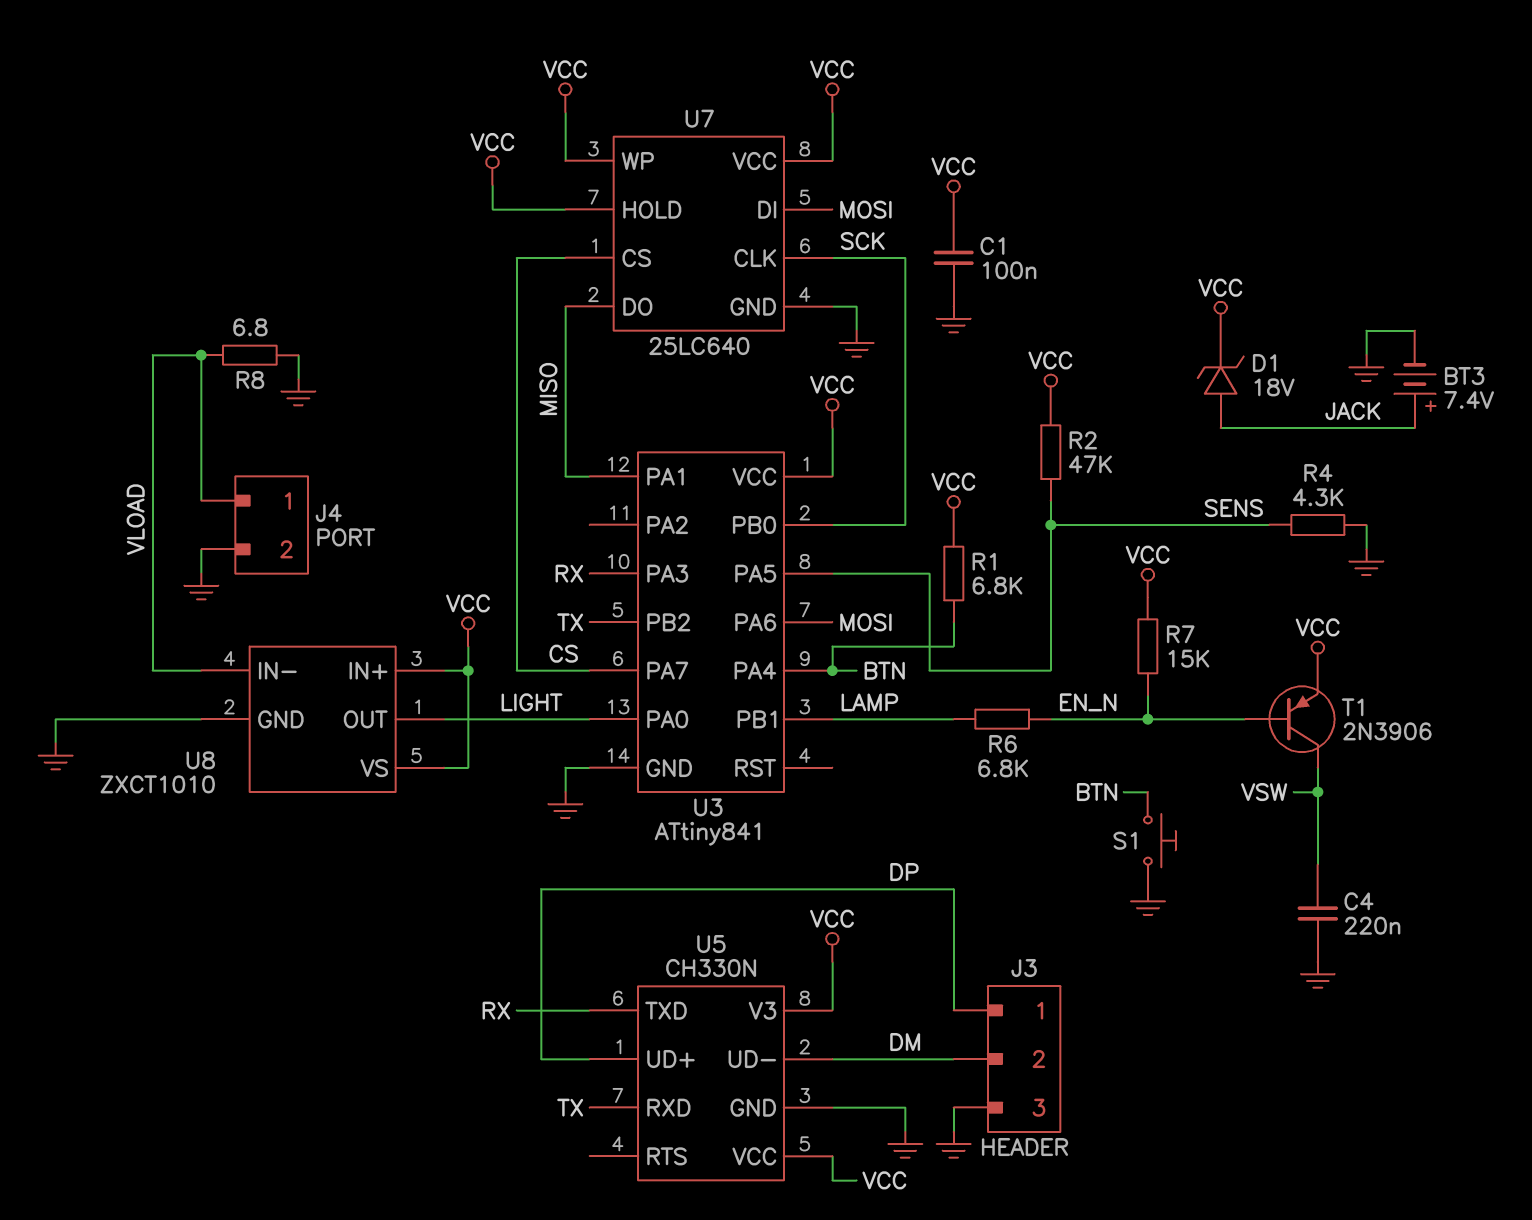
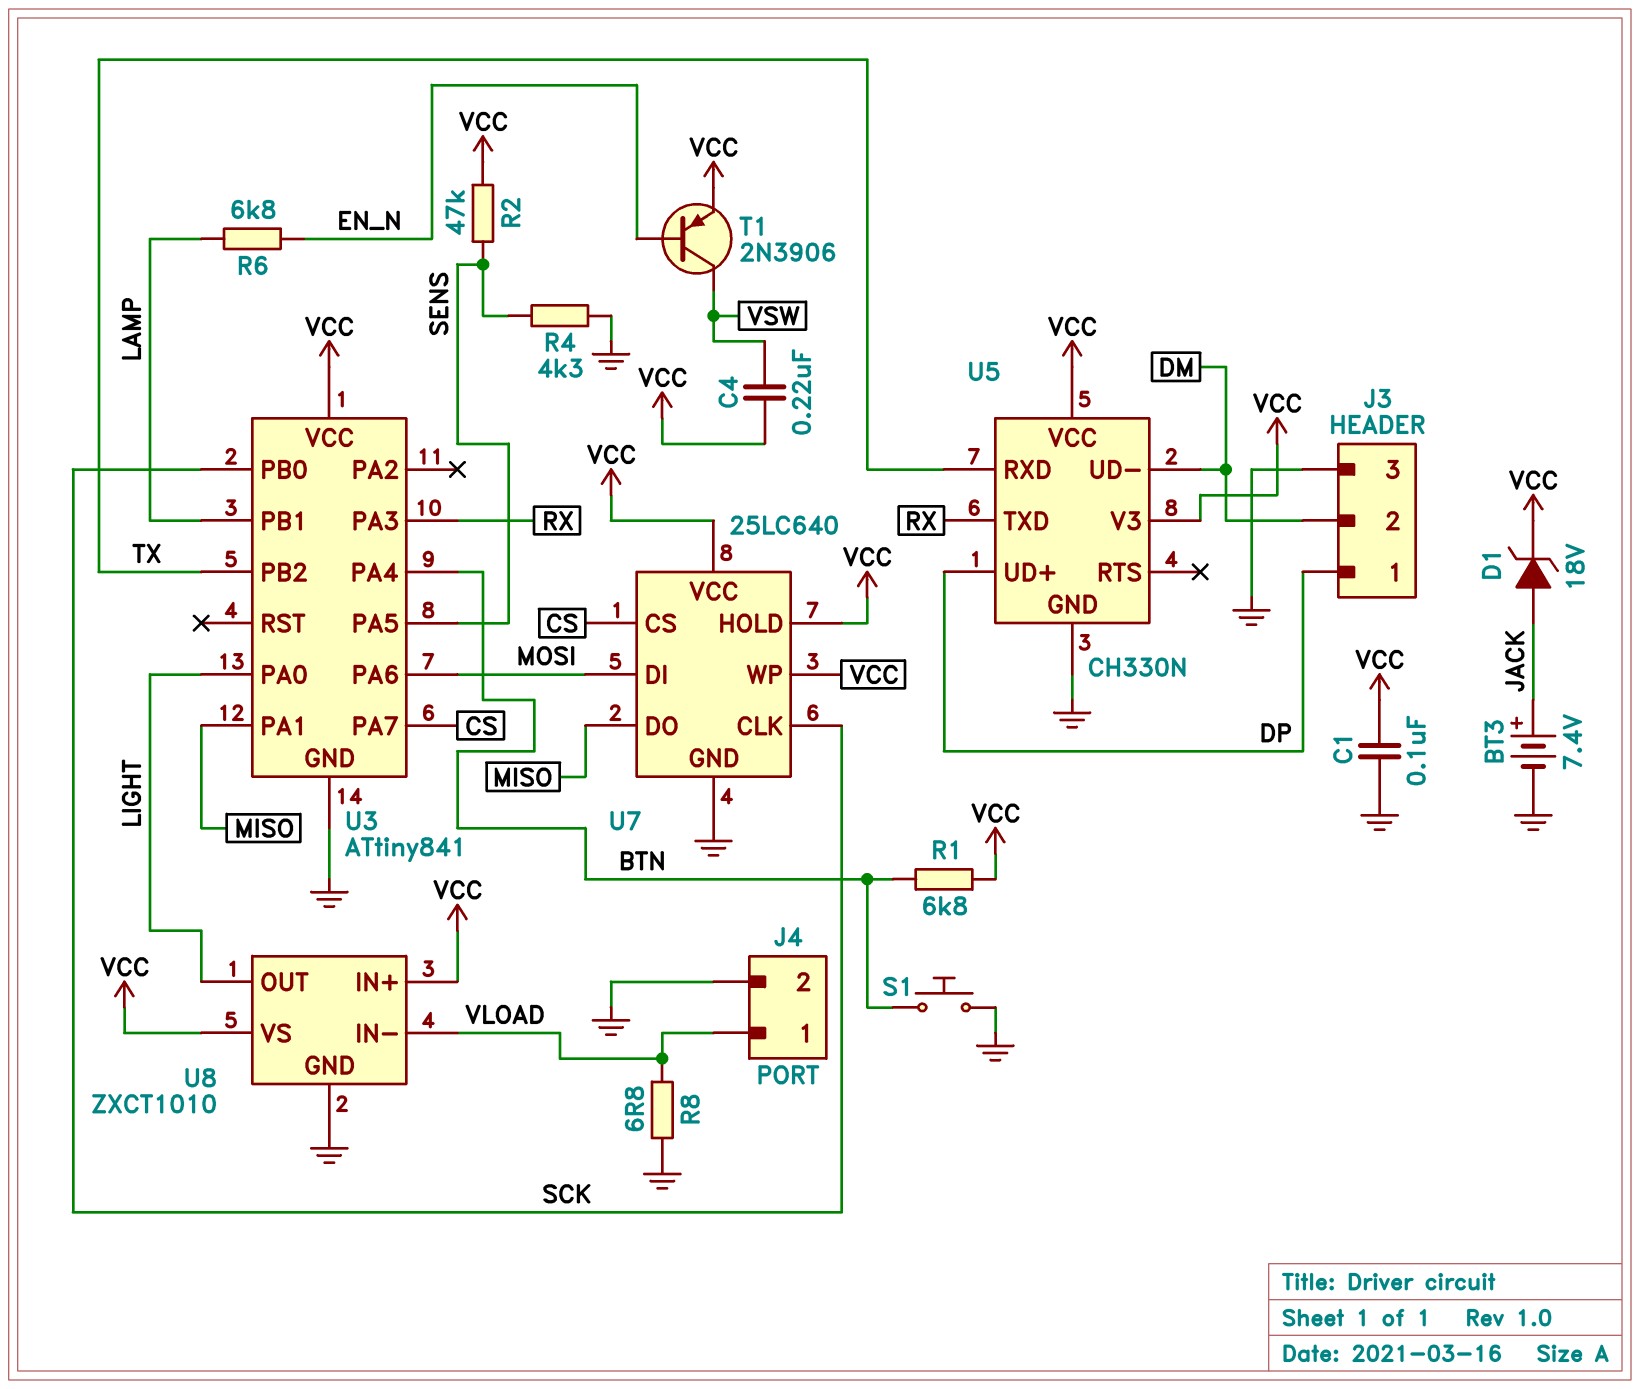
C4: 220nF (GND, VSW) -> 220nF (VCC, VSW)
R7: 15k (EN_N, VCC) -> none

